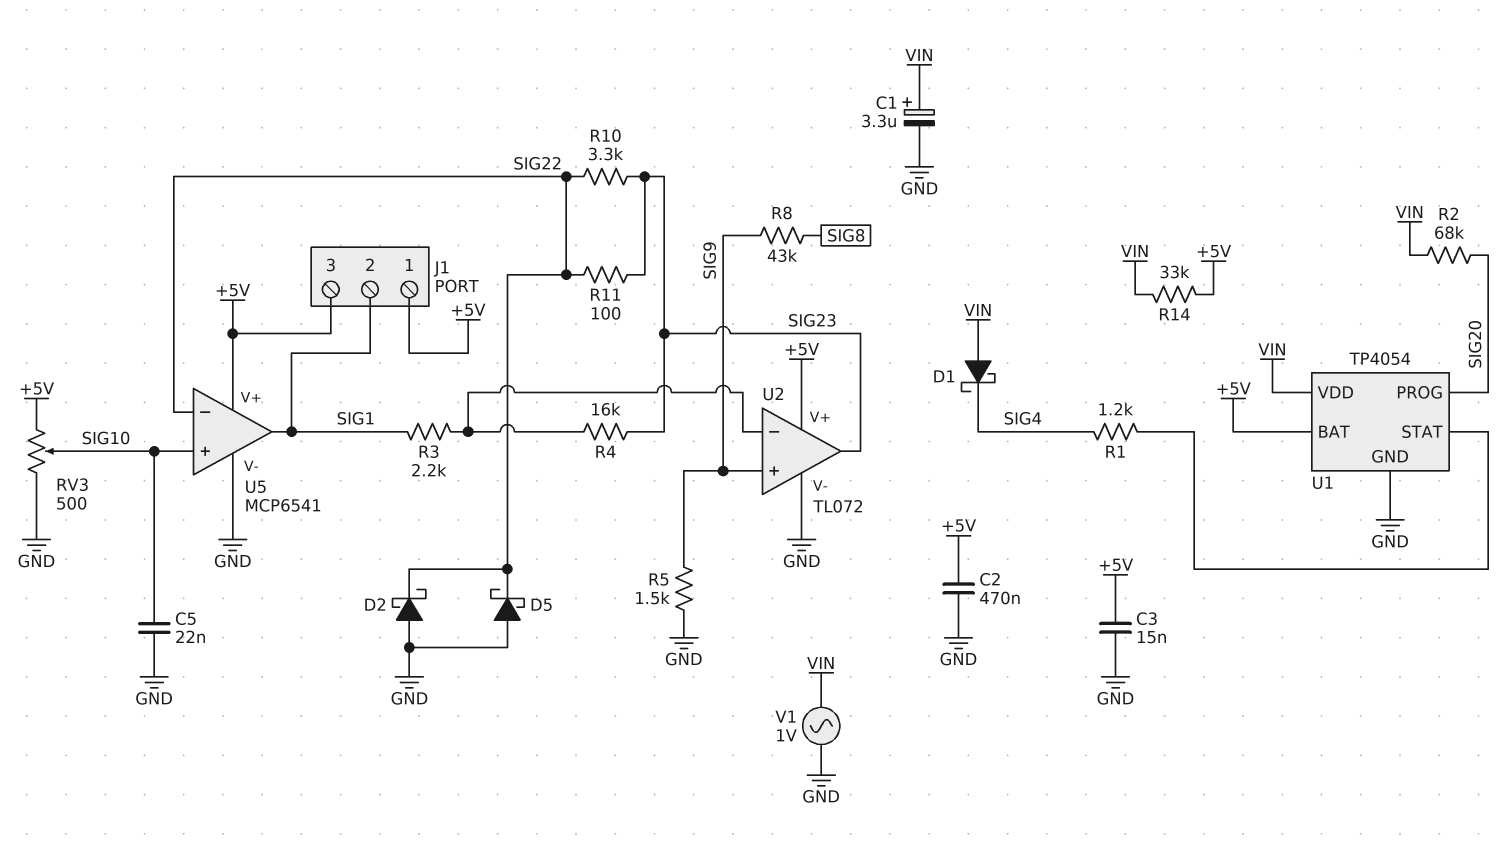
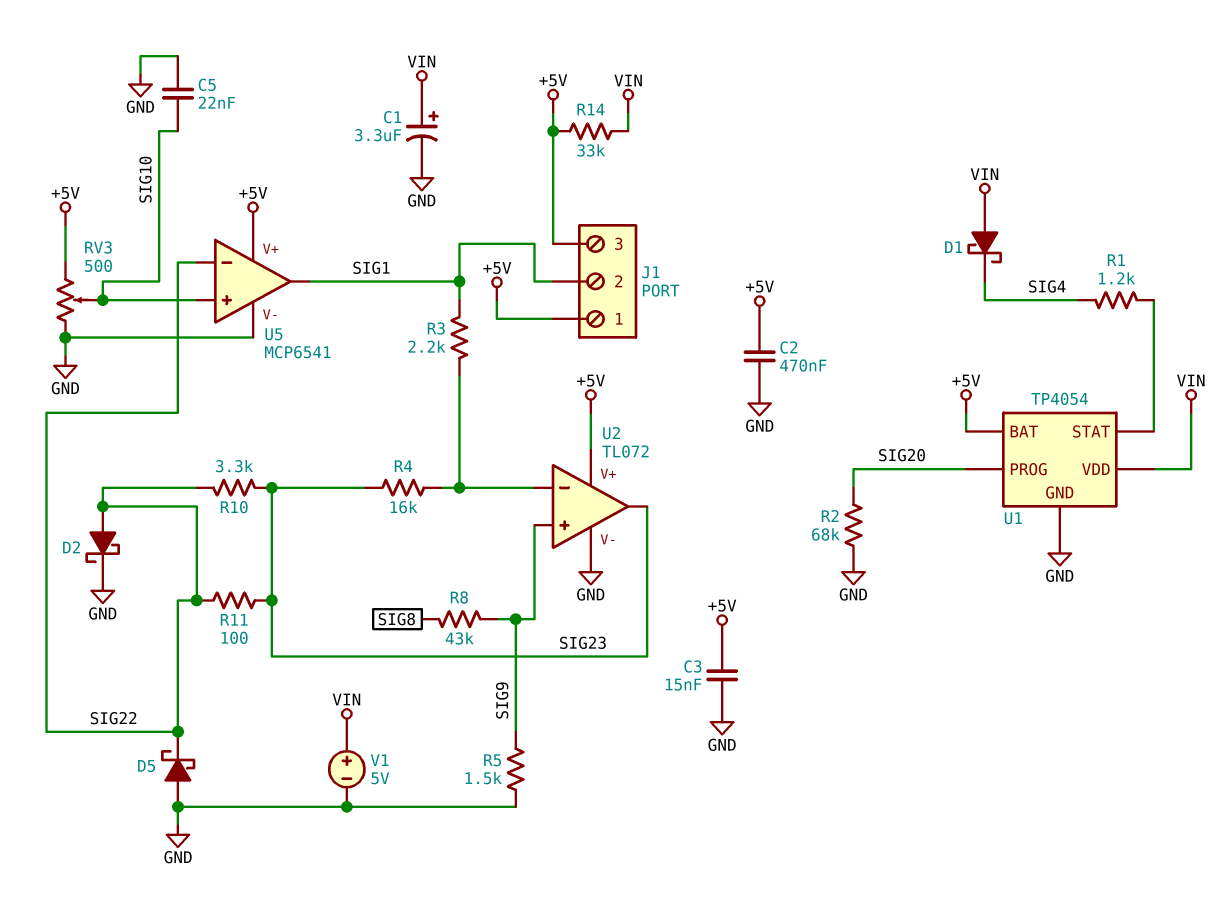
D2: schottky (A GND, K SIG22) -> schottky (A SIG22, K GND)
R2: 68k (SIG20, VIN) -> 68k (GND, SIG20)
V1: AC 1V (GND, VIN) -> 5V (plus VIN, minus GND)

